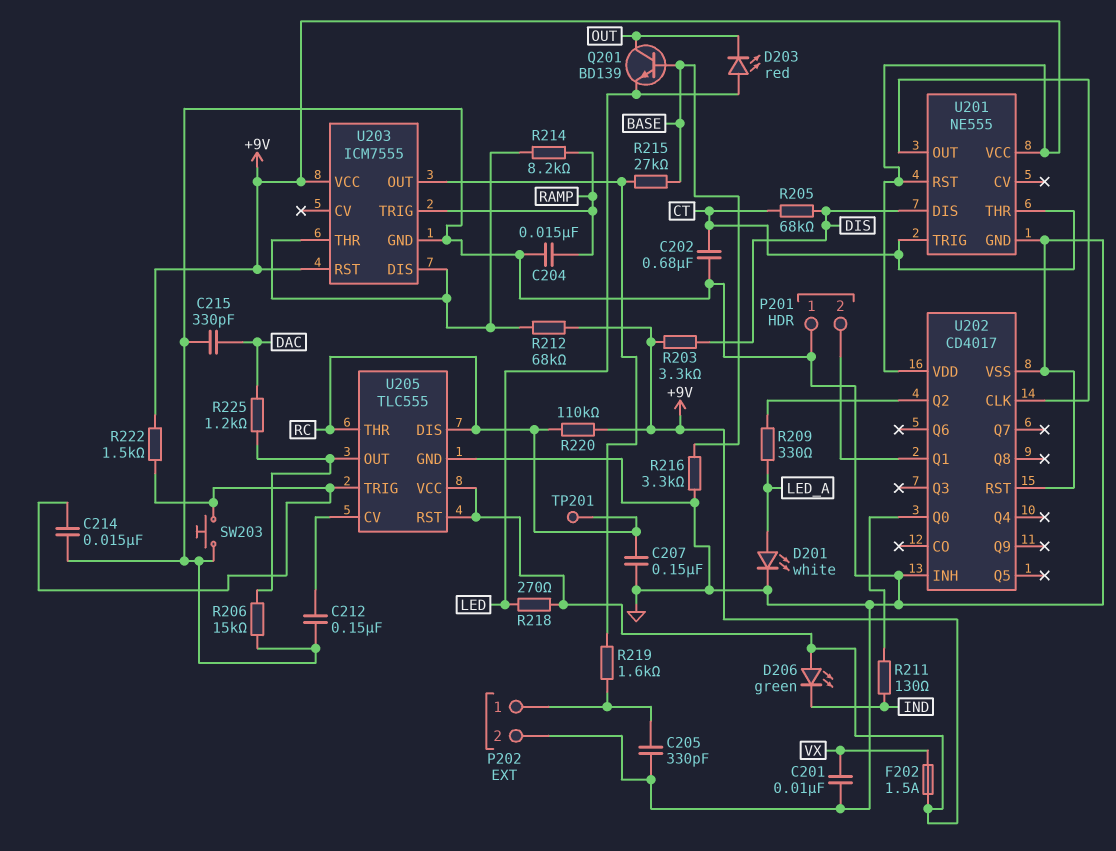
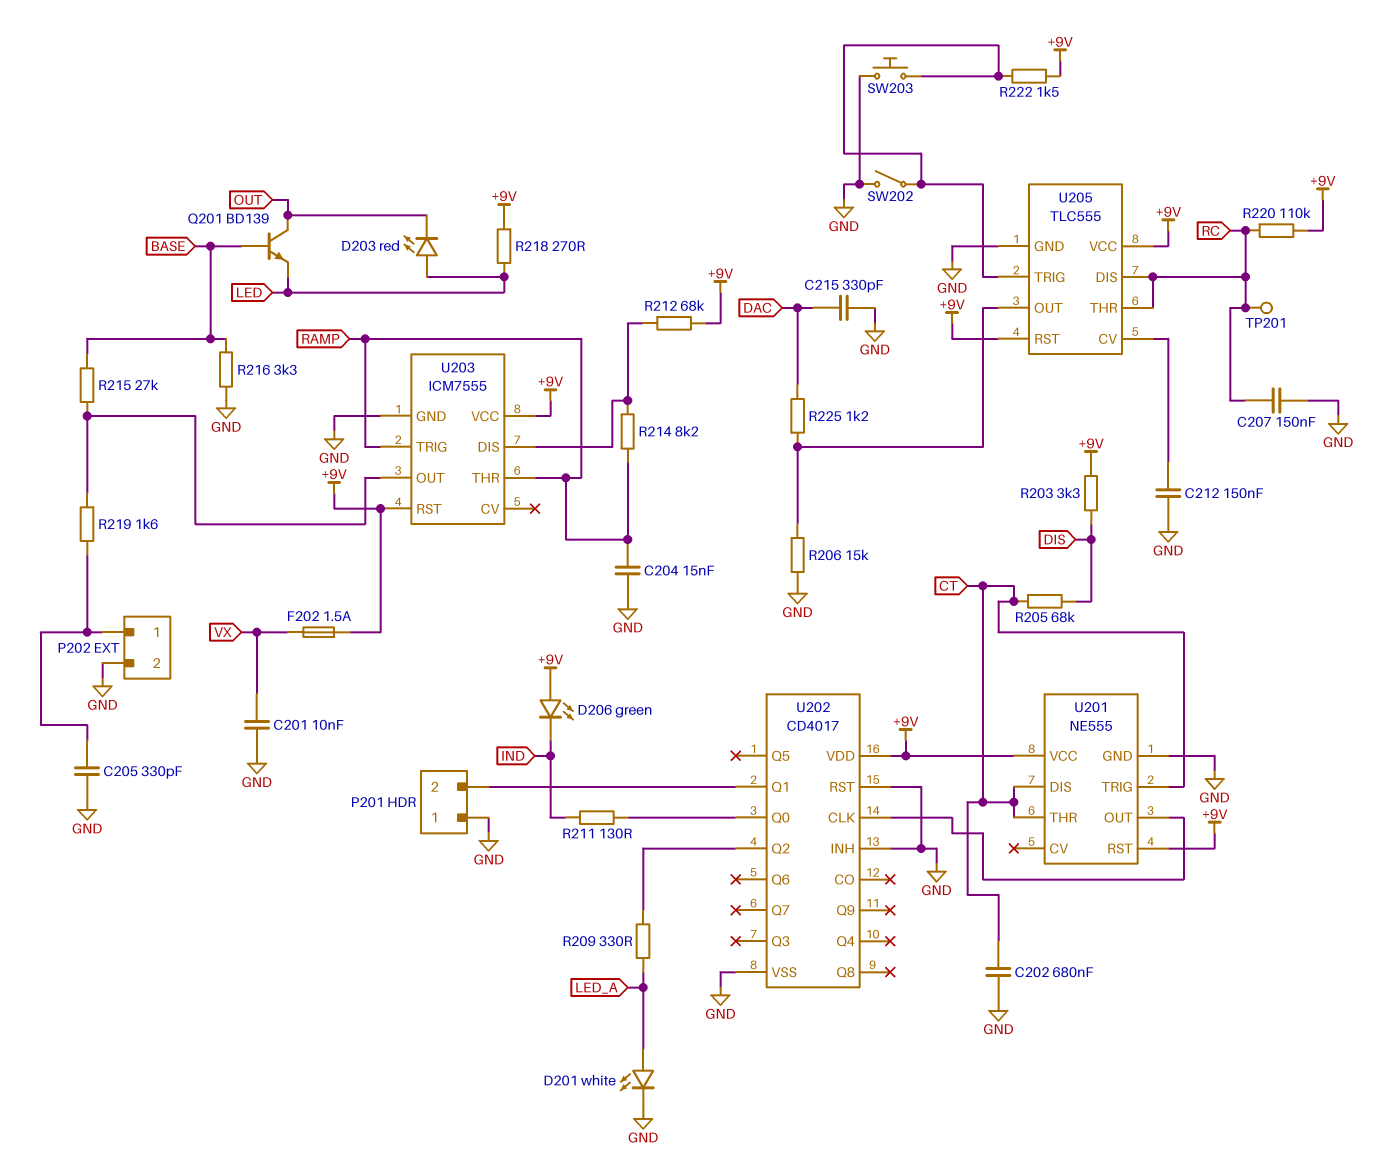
C214: 15nF (GND, U205/TRIG) -> none
SW202: none -> switch (GND, U205/TRIG)
U201 pin DIS: DIS -> CT
U203 pin THR: U203/DIS -> RAMP

